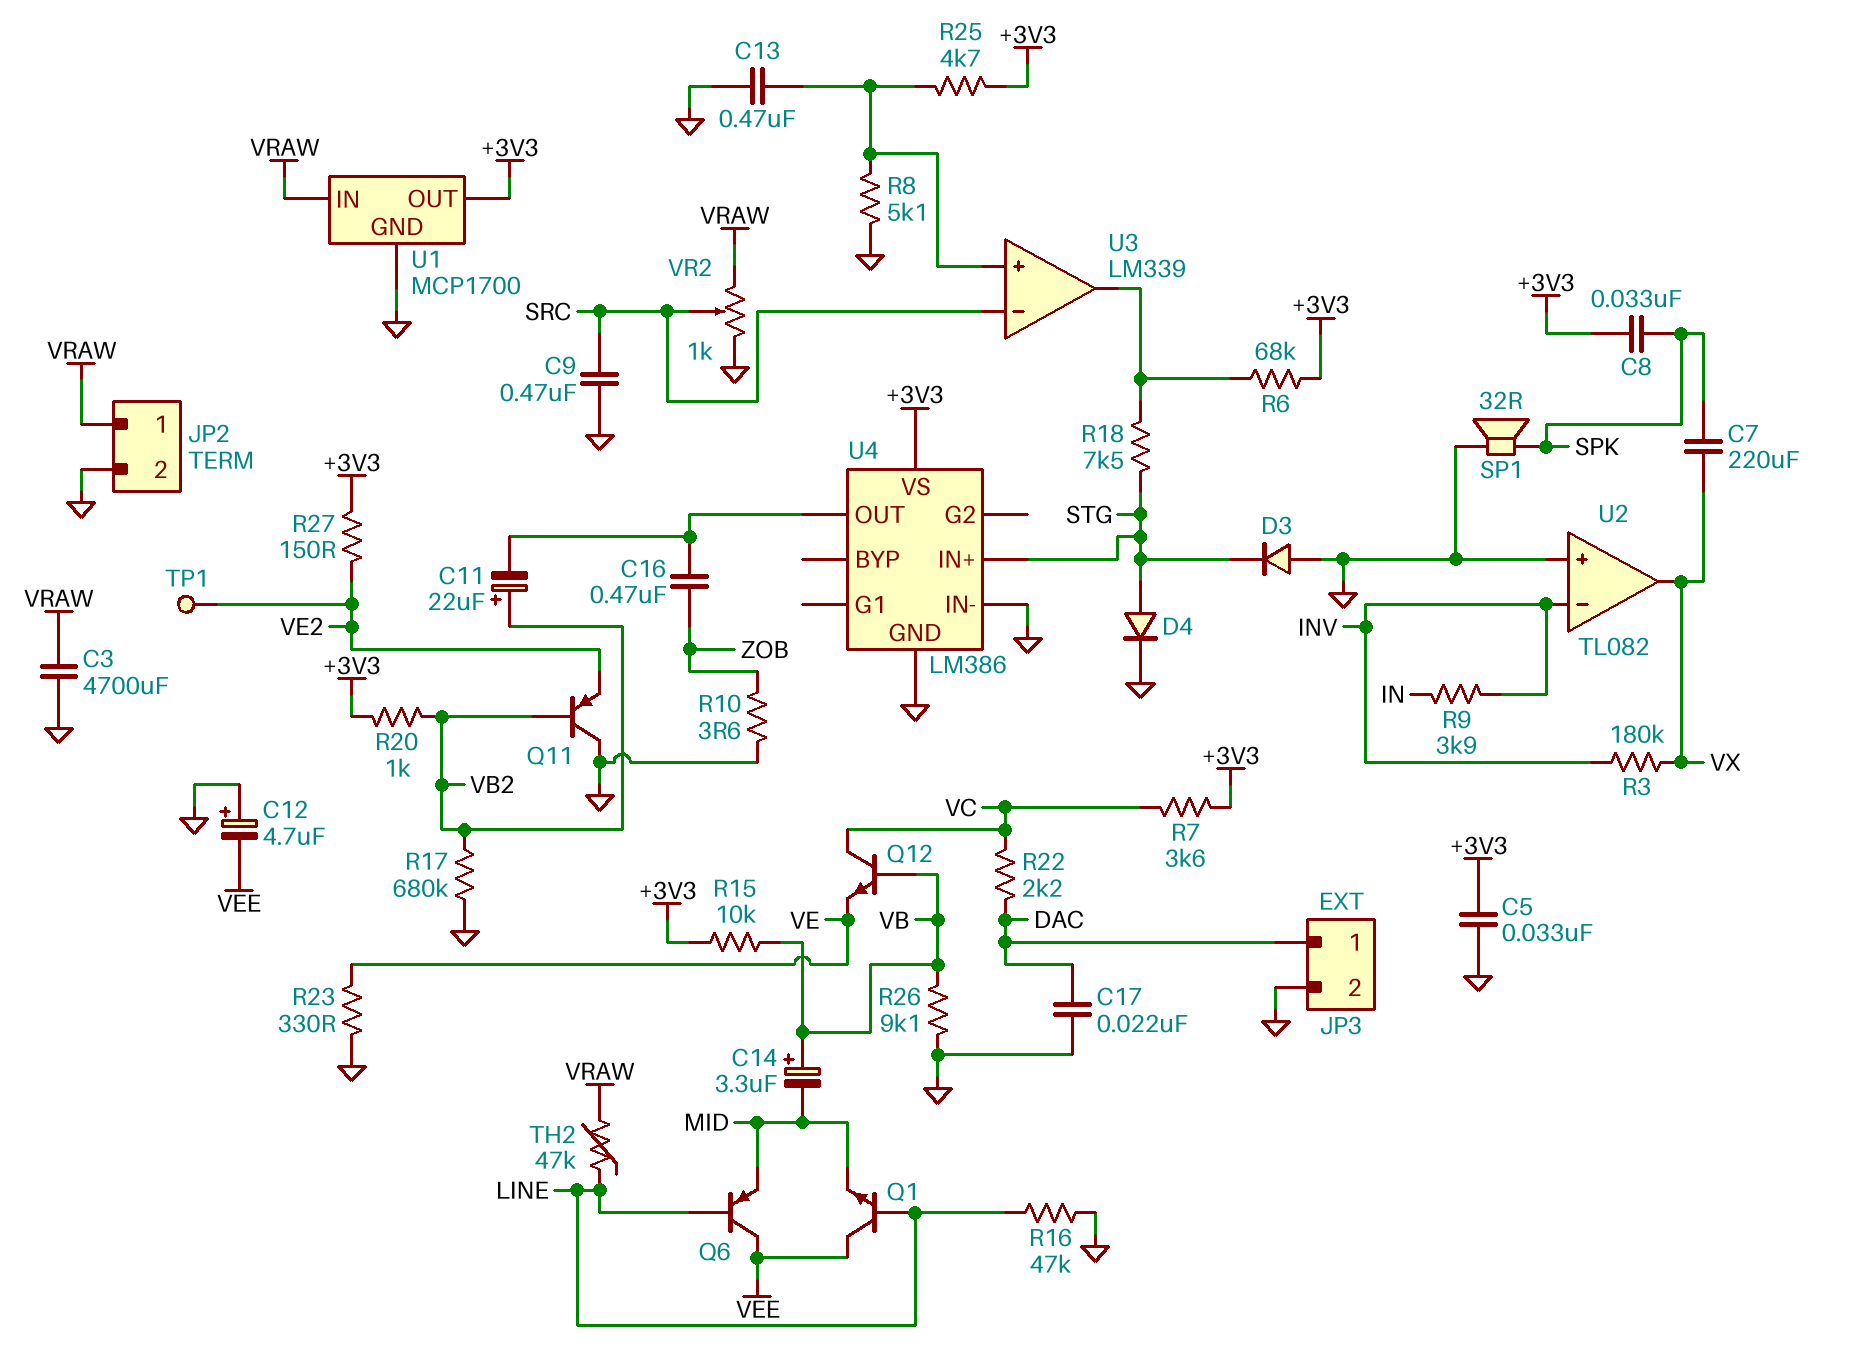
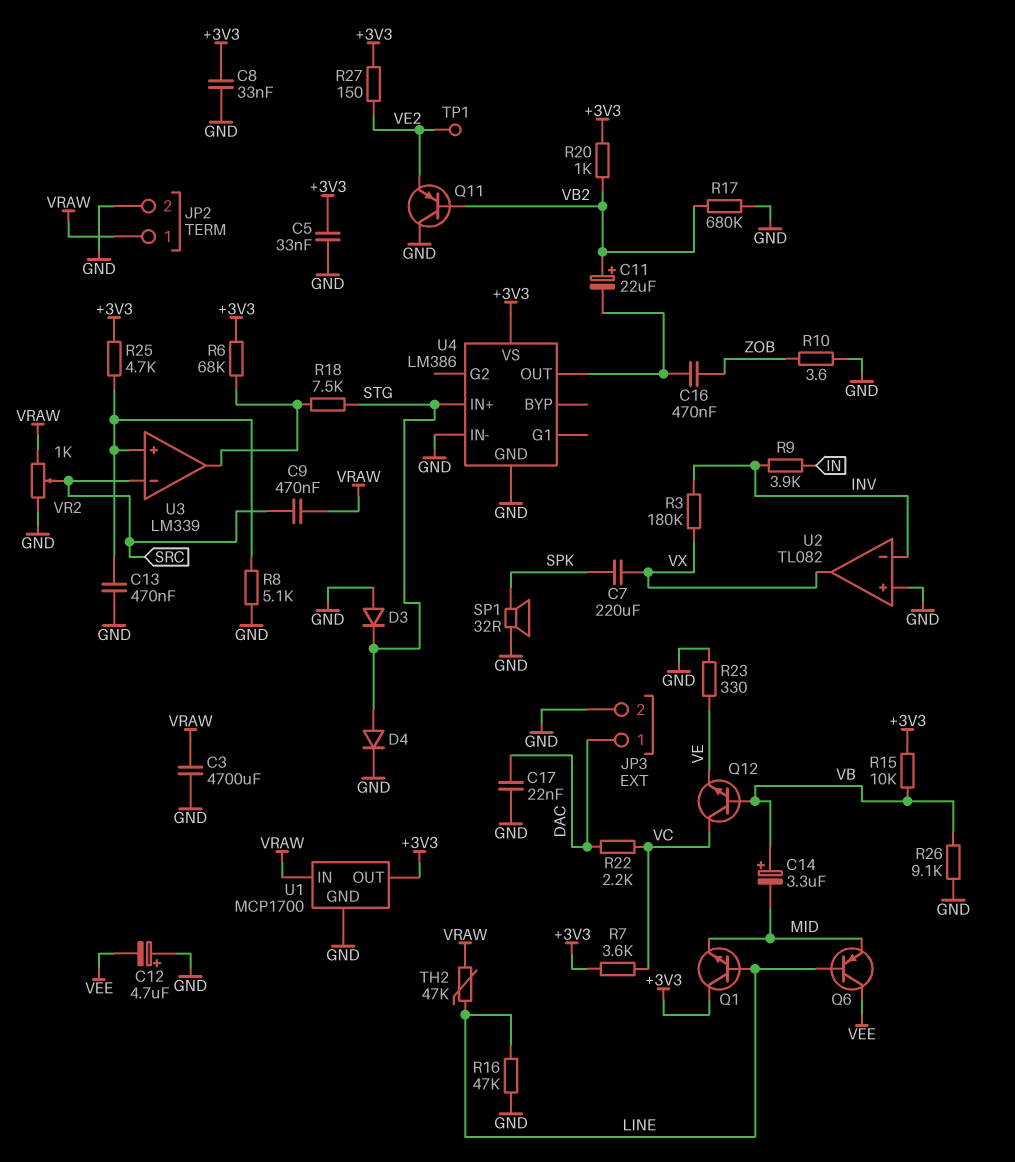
C8: 33nF (+3V3, SPK) -> 33nF (+3V3, GND)
C9: 470nF (GND, SRC) -> 470nF (SRC, VRAW)
Q1: NPN (B LINE, C VEE, E MID) -> NPN (B LINE, C +3V3, E MID)

